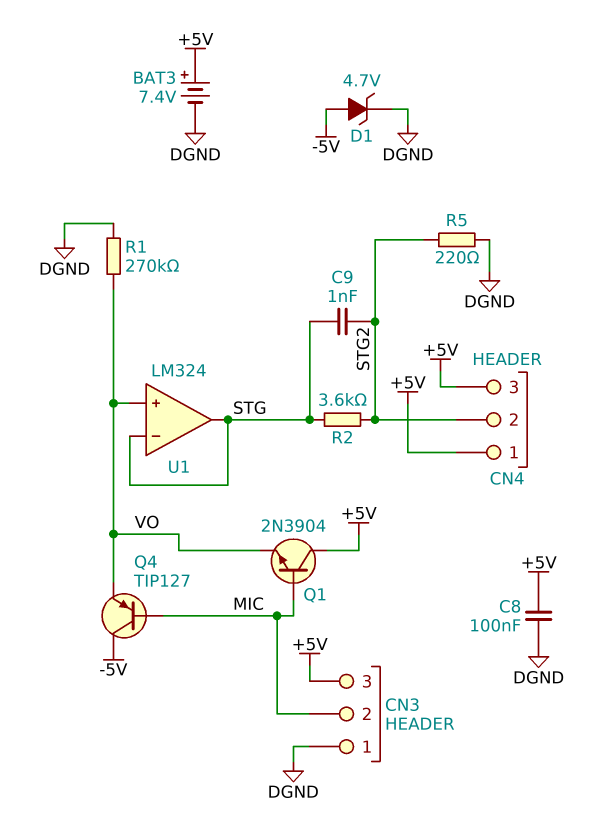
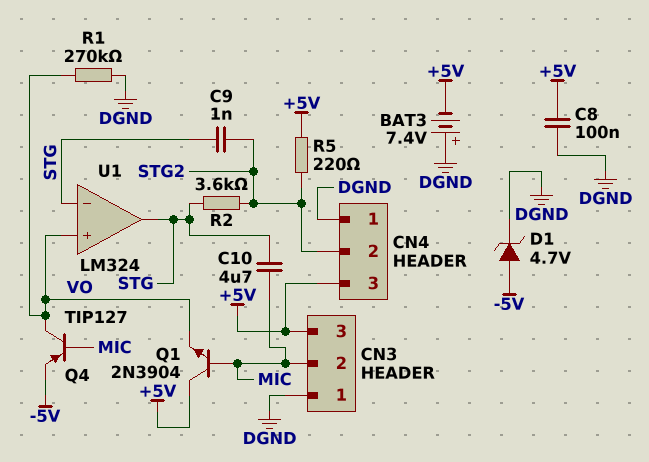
BAT3: 7.4V (plus +5V, minus DGND) -> 7.4V (plus DGND, minus +5V)
C10: none -> 4.7uF (MIC, STG)
CN4 pin 1: +5V -> DGND
Q4: PNP TIP127 (B MIC, C -5V, E VO) -> PNP TIP127 (B MIC, C VO, E -5V)
R5: 220 (DGND, STG2) -> 220 (+5V, STG2)

